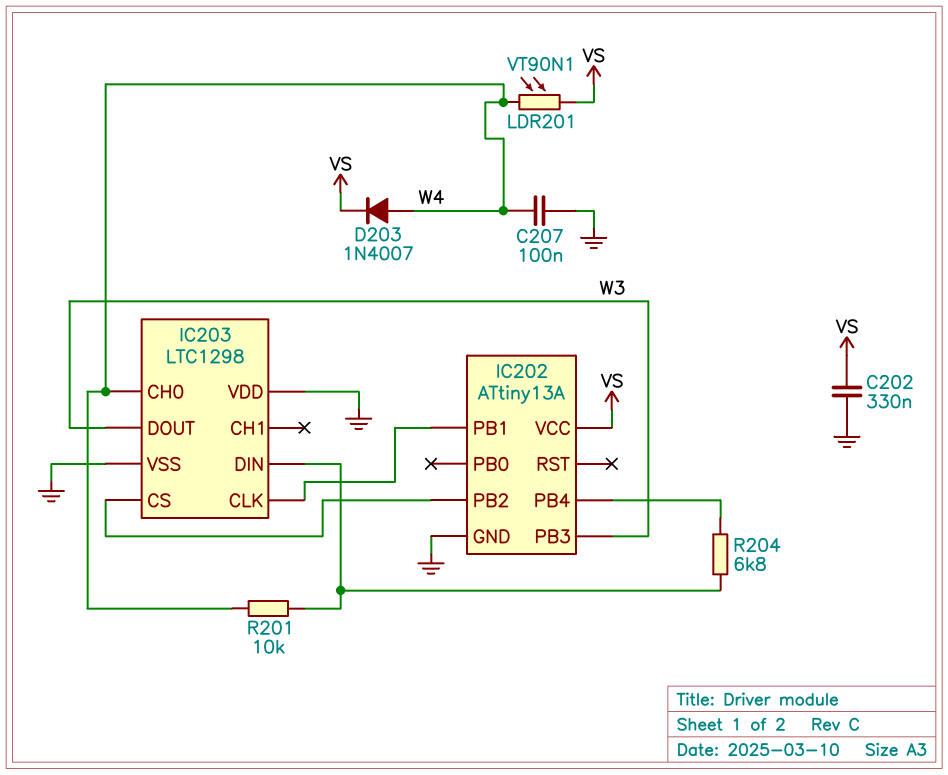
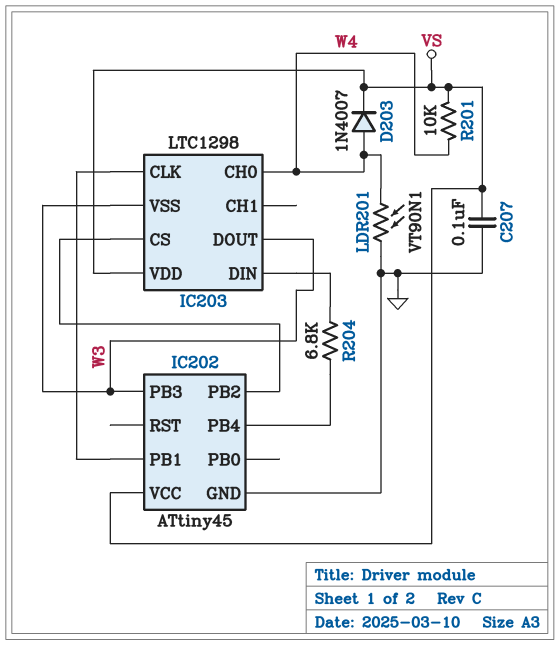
C202: 330nF (GND, VS) -> none
C207: 100nF (GND, W4) -> 100nF (GND, VS)
IC202: ATtiny13A -> ATtiny45
IC203 pin VDD: GND -> VS
IC203 pin VSS: GND -> W3
LDR201: VT90N1 (VS, W4) -> VT90N1 (GND, W4)
R201: 10k (IC203/DIN, W4) -> 10k (VS, W4)

